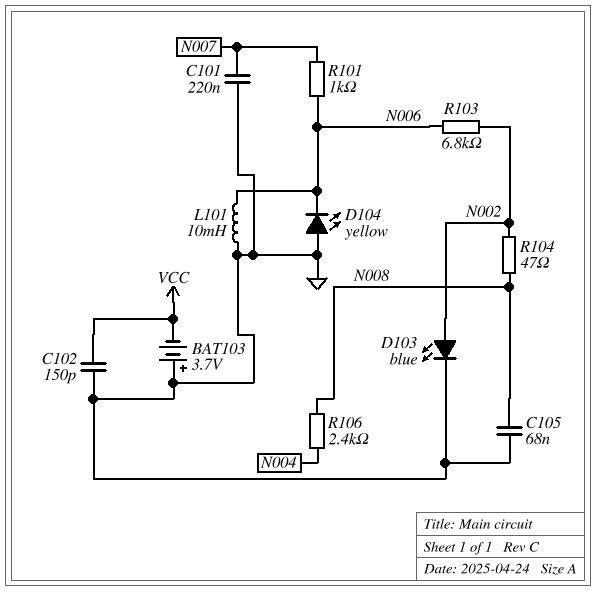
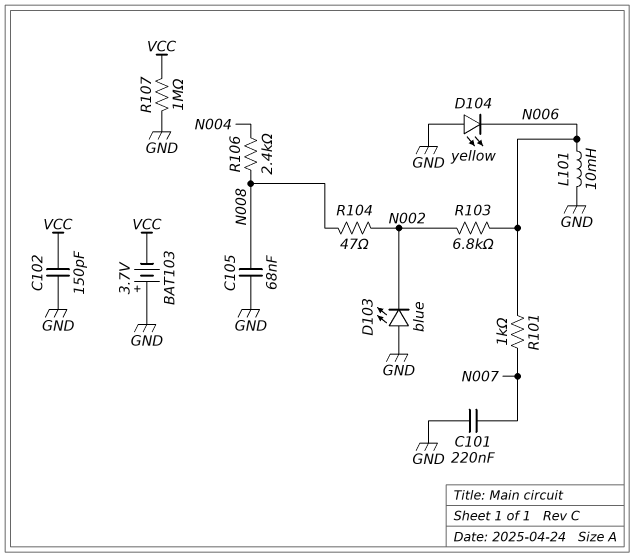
D103: LED blue (A N002, K GND) -> LED blue (A GND, K N002)
R107: none -> 1M (GND, VCC)

